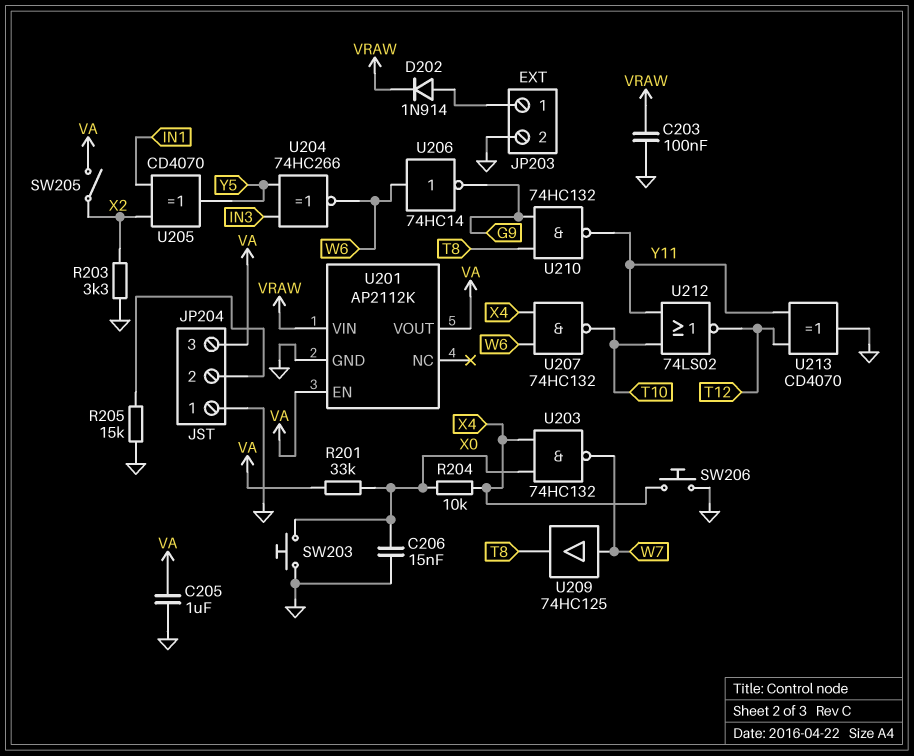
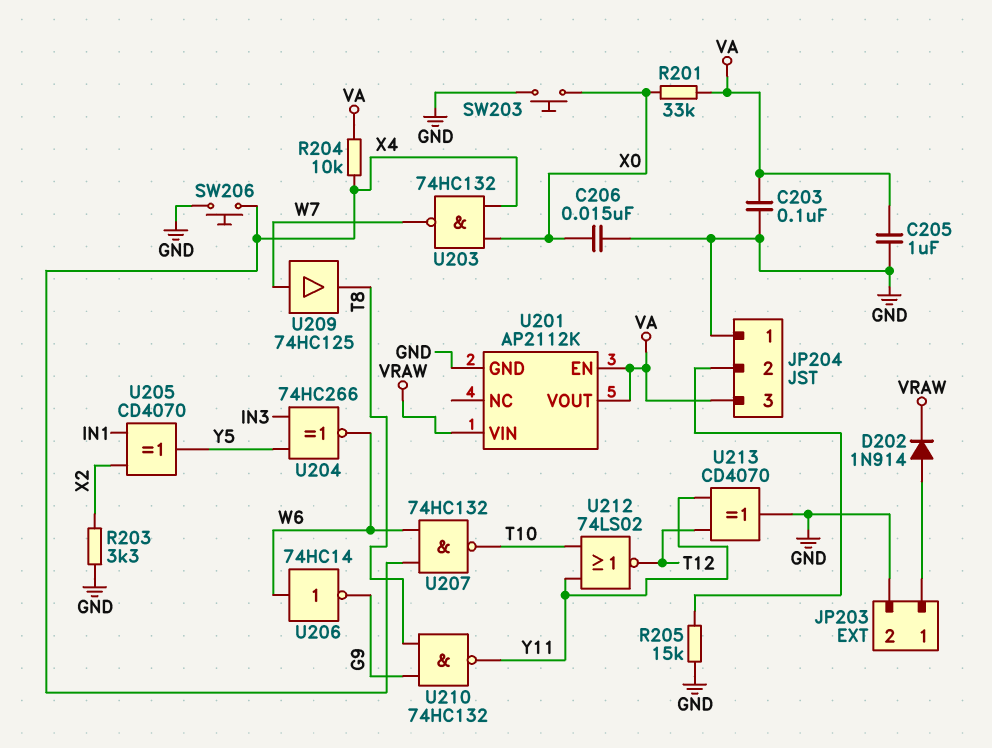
C203: 100nF (GND, VRAW) -> 100nF (GND, VA)
R204: 10k (X0, X4) -> 10k (VA, X4)
SW205: switch (VA, X2) -> none

